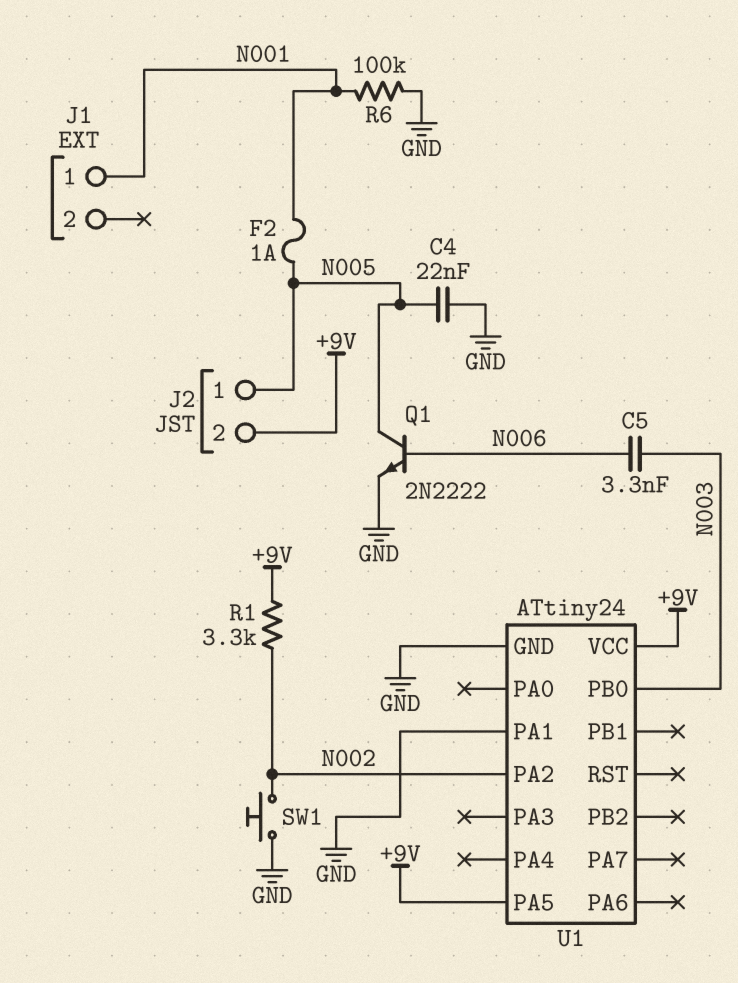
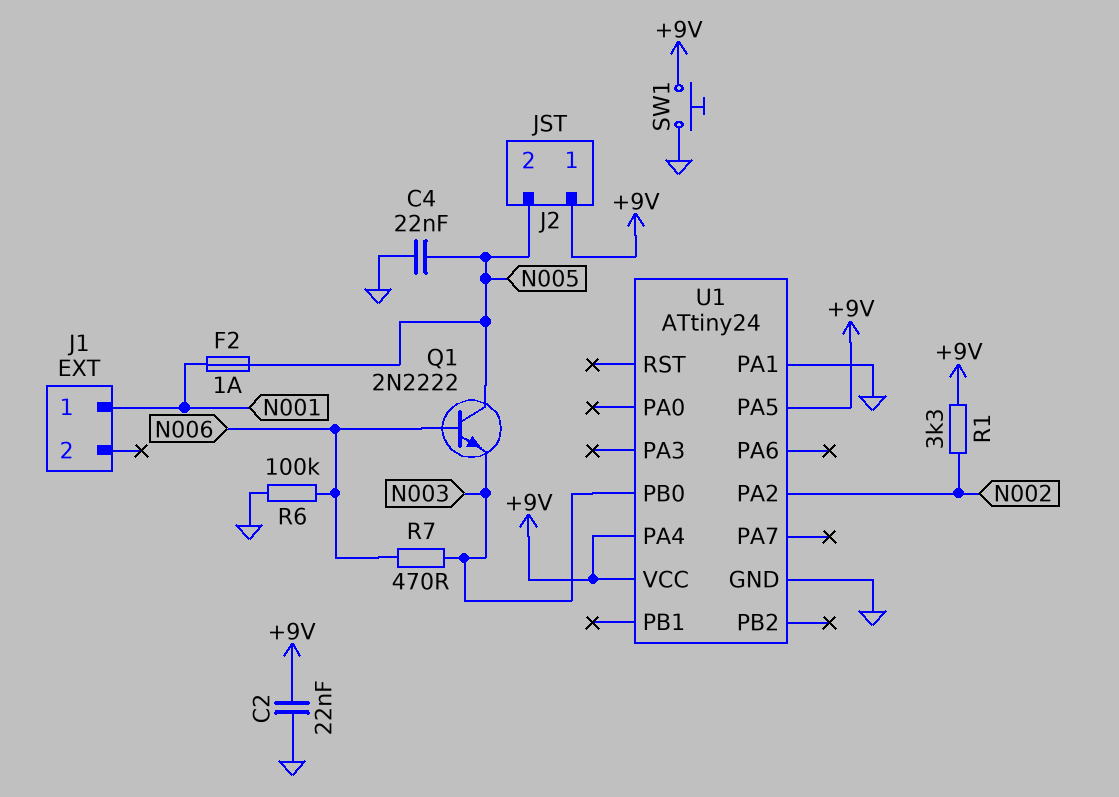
C2: none -> 22nF (+9V, GND)
C5: 3.3nF (N003, N006) -> none
J2 pin 1: N005 -> +9V
J2 pin 2: +9V -> N005
Q1: NPN 2N2222 (B N006, C N005, E GND) -> NPN 2N2222 (B N006, C N005, E N003)
R6: 100k (GND, N001) -> 100k (GND, N006)
R7: none -> 470 (N003, N006)
SW1: button (GND, N002) -> button (+9V, GND)
U1 pin PA4: none -> +9V

